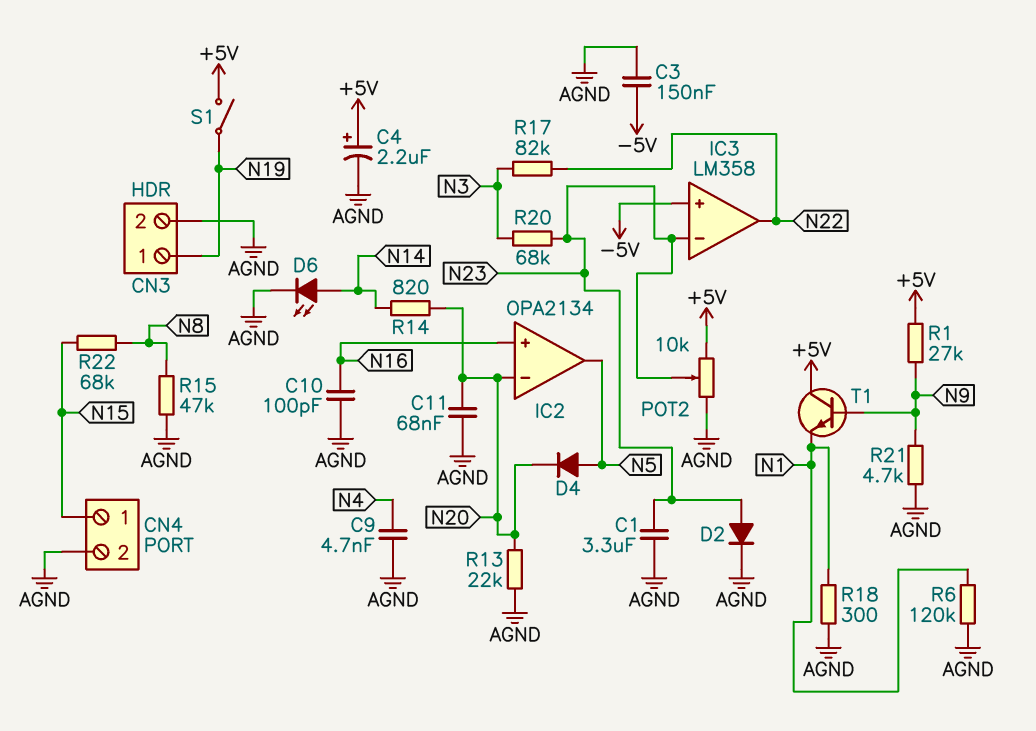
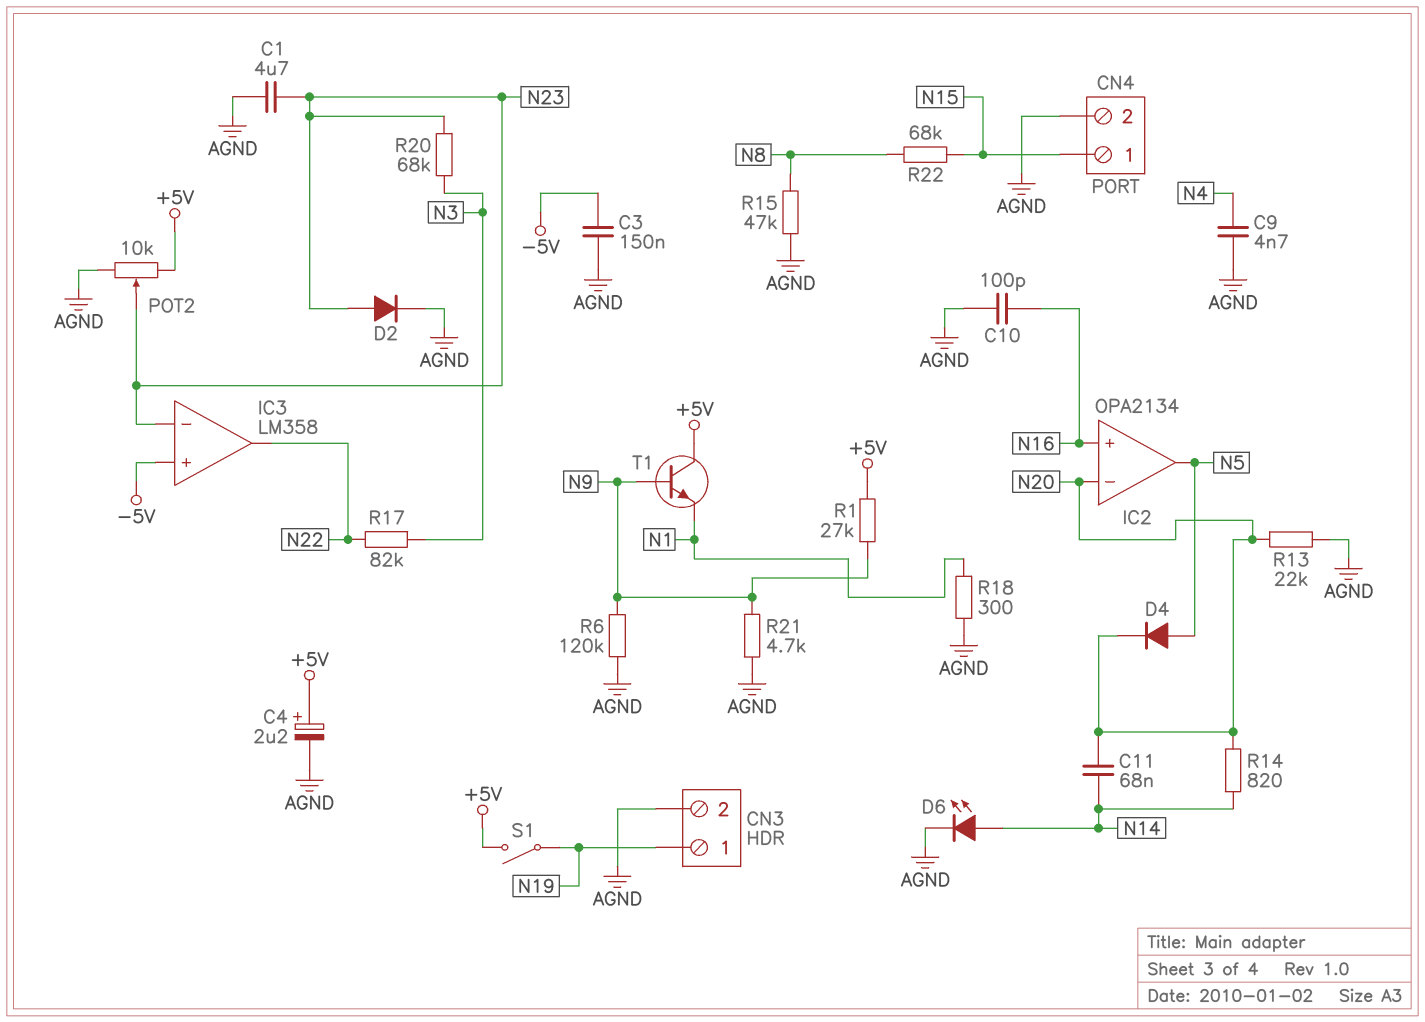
C1: 3.3uF (AGND, N23) -> 4.7uF (AGND, N23)
C11: 68nF (AGND, N20) -> 68nF (N14, N20)
R6: 120k (AGND, N1) -> 120k (AGND, N9)

